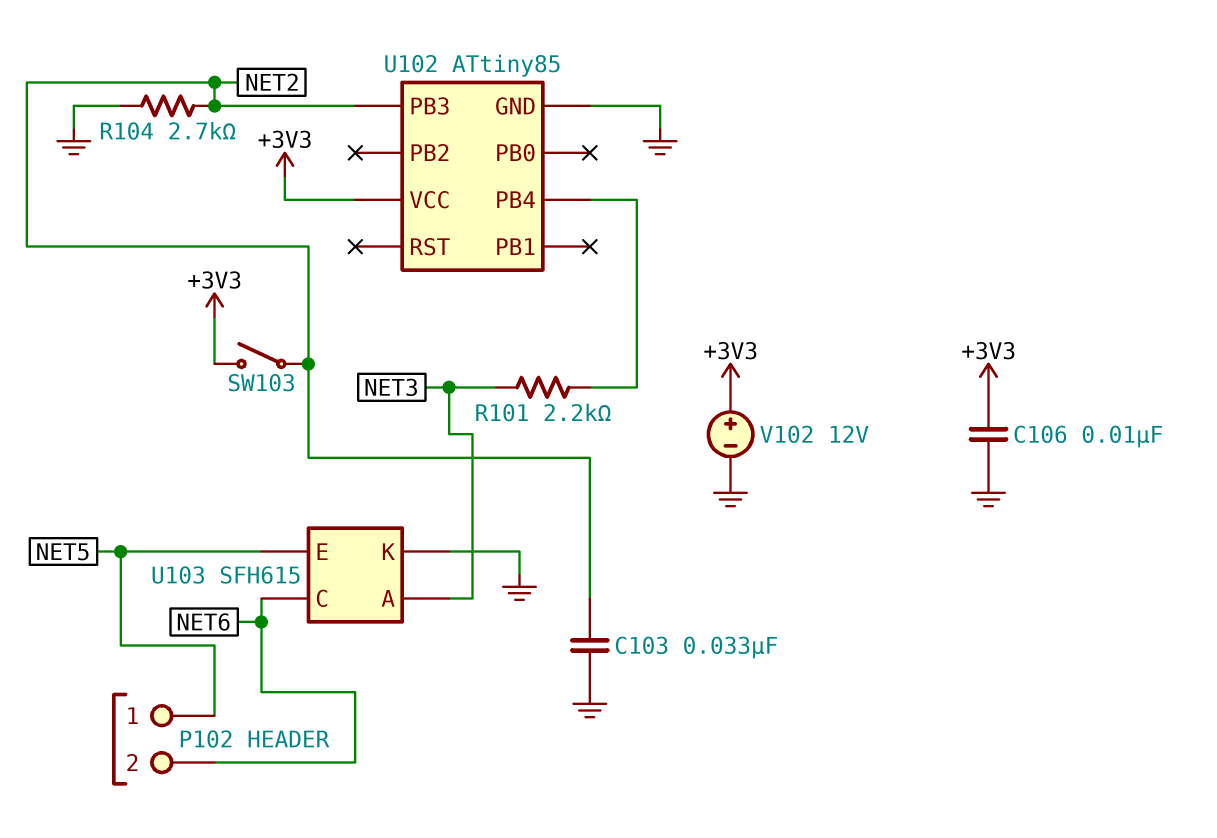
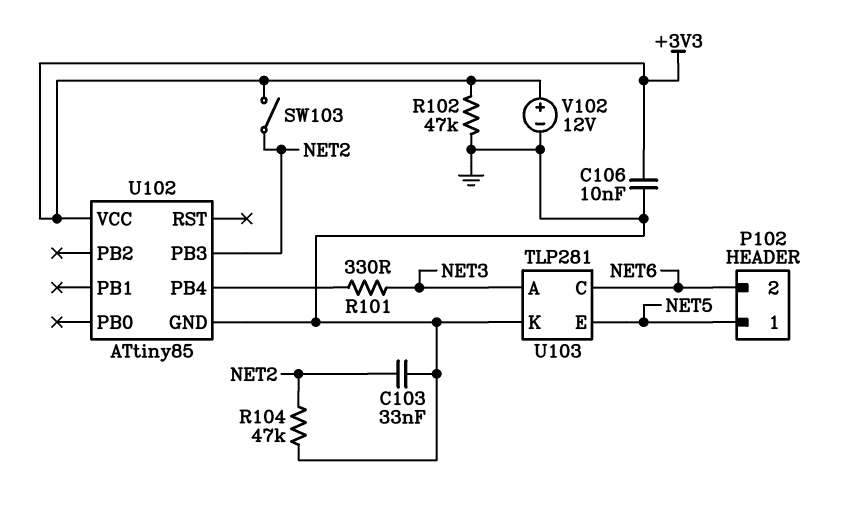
R101: 2.2k (NET3, U102/PB4) -> 330 (NET3, U102/PB4)
R102: none -> 47k (+3V3, GND)
R104: 2.7k (GND, NET2) -> 47k (GND, NET2)
U103: SFH615 -> TLP281

